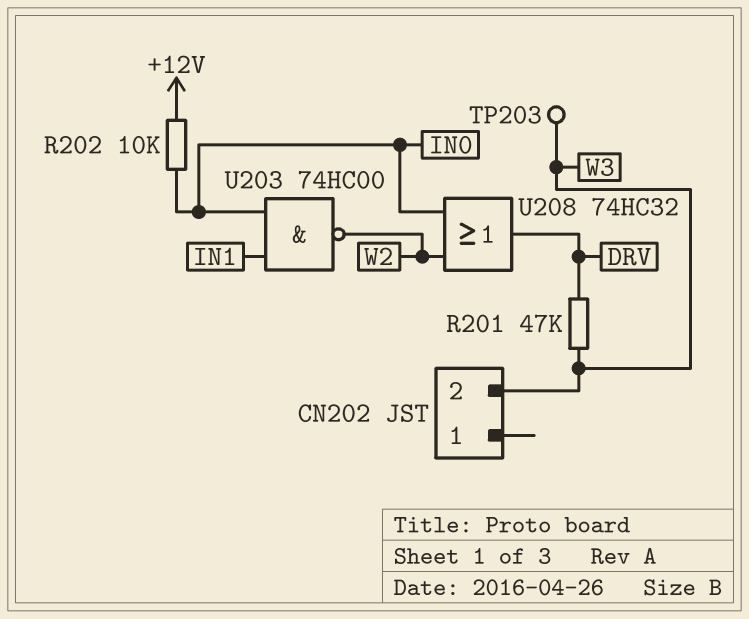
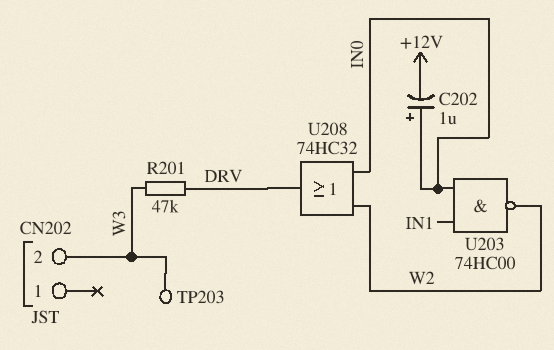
C202: none -> 1uF (plus IN0, minus +12V)
R202: 10k (+12V, IN0) -> none

